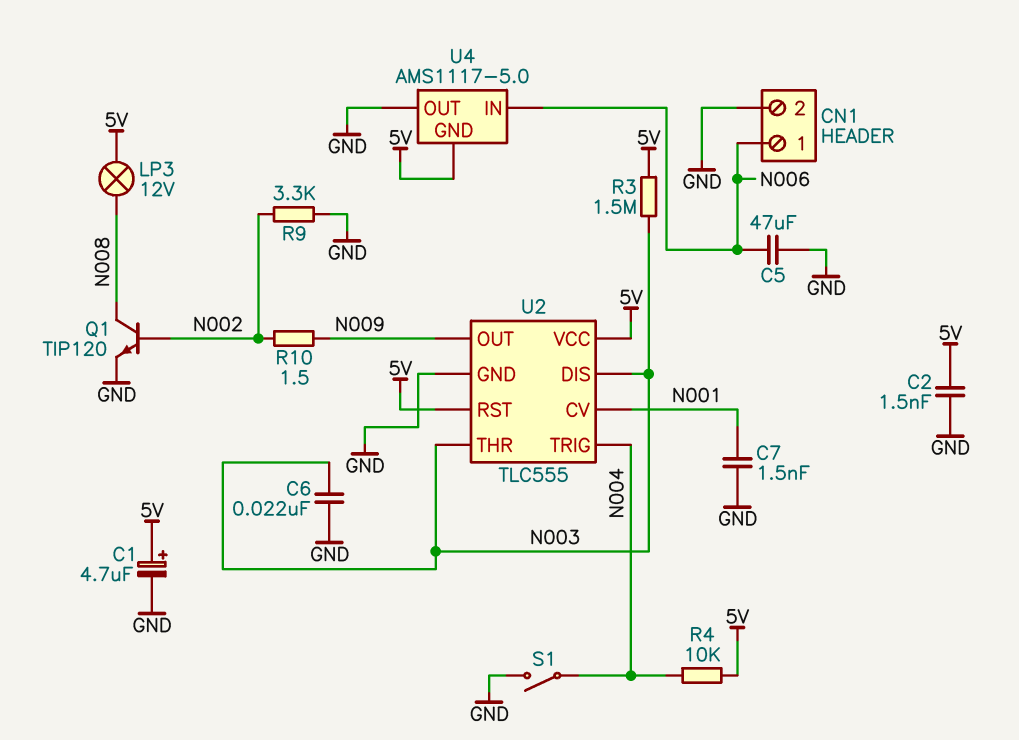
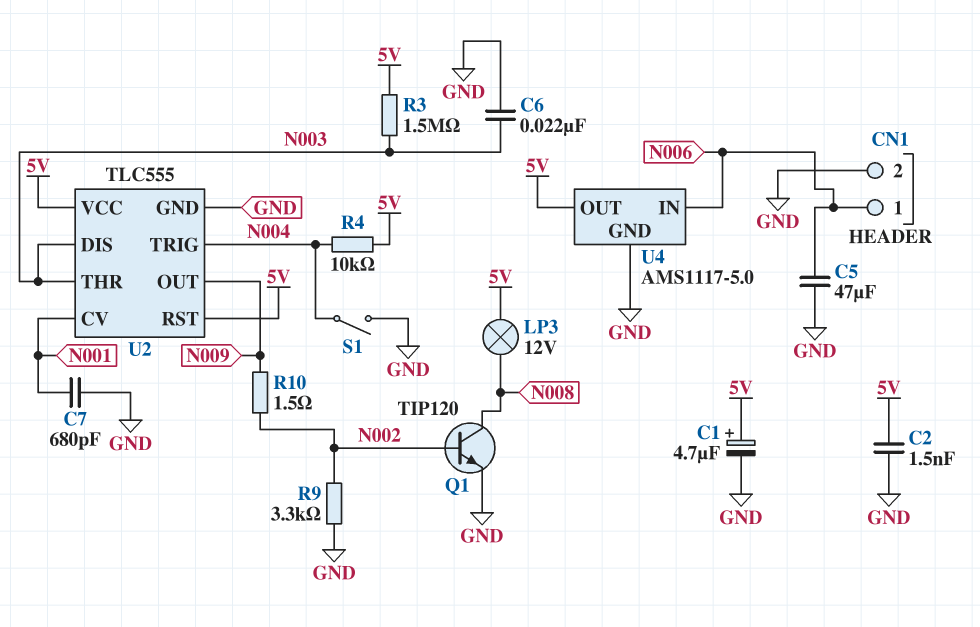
C7: 1.5nF (GND, N001) -> 680pF (GND, N001)
U4 pin GND: 5V -> GND
U4 pin OUT: GND -> 5V

